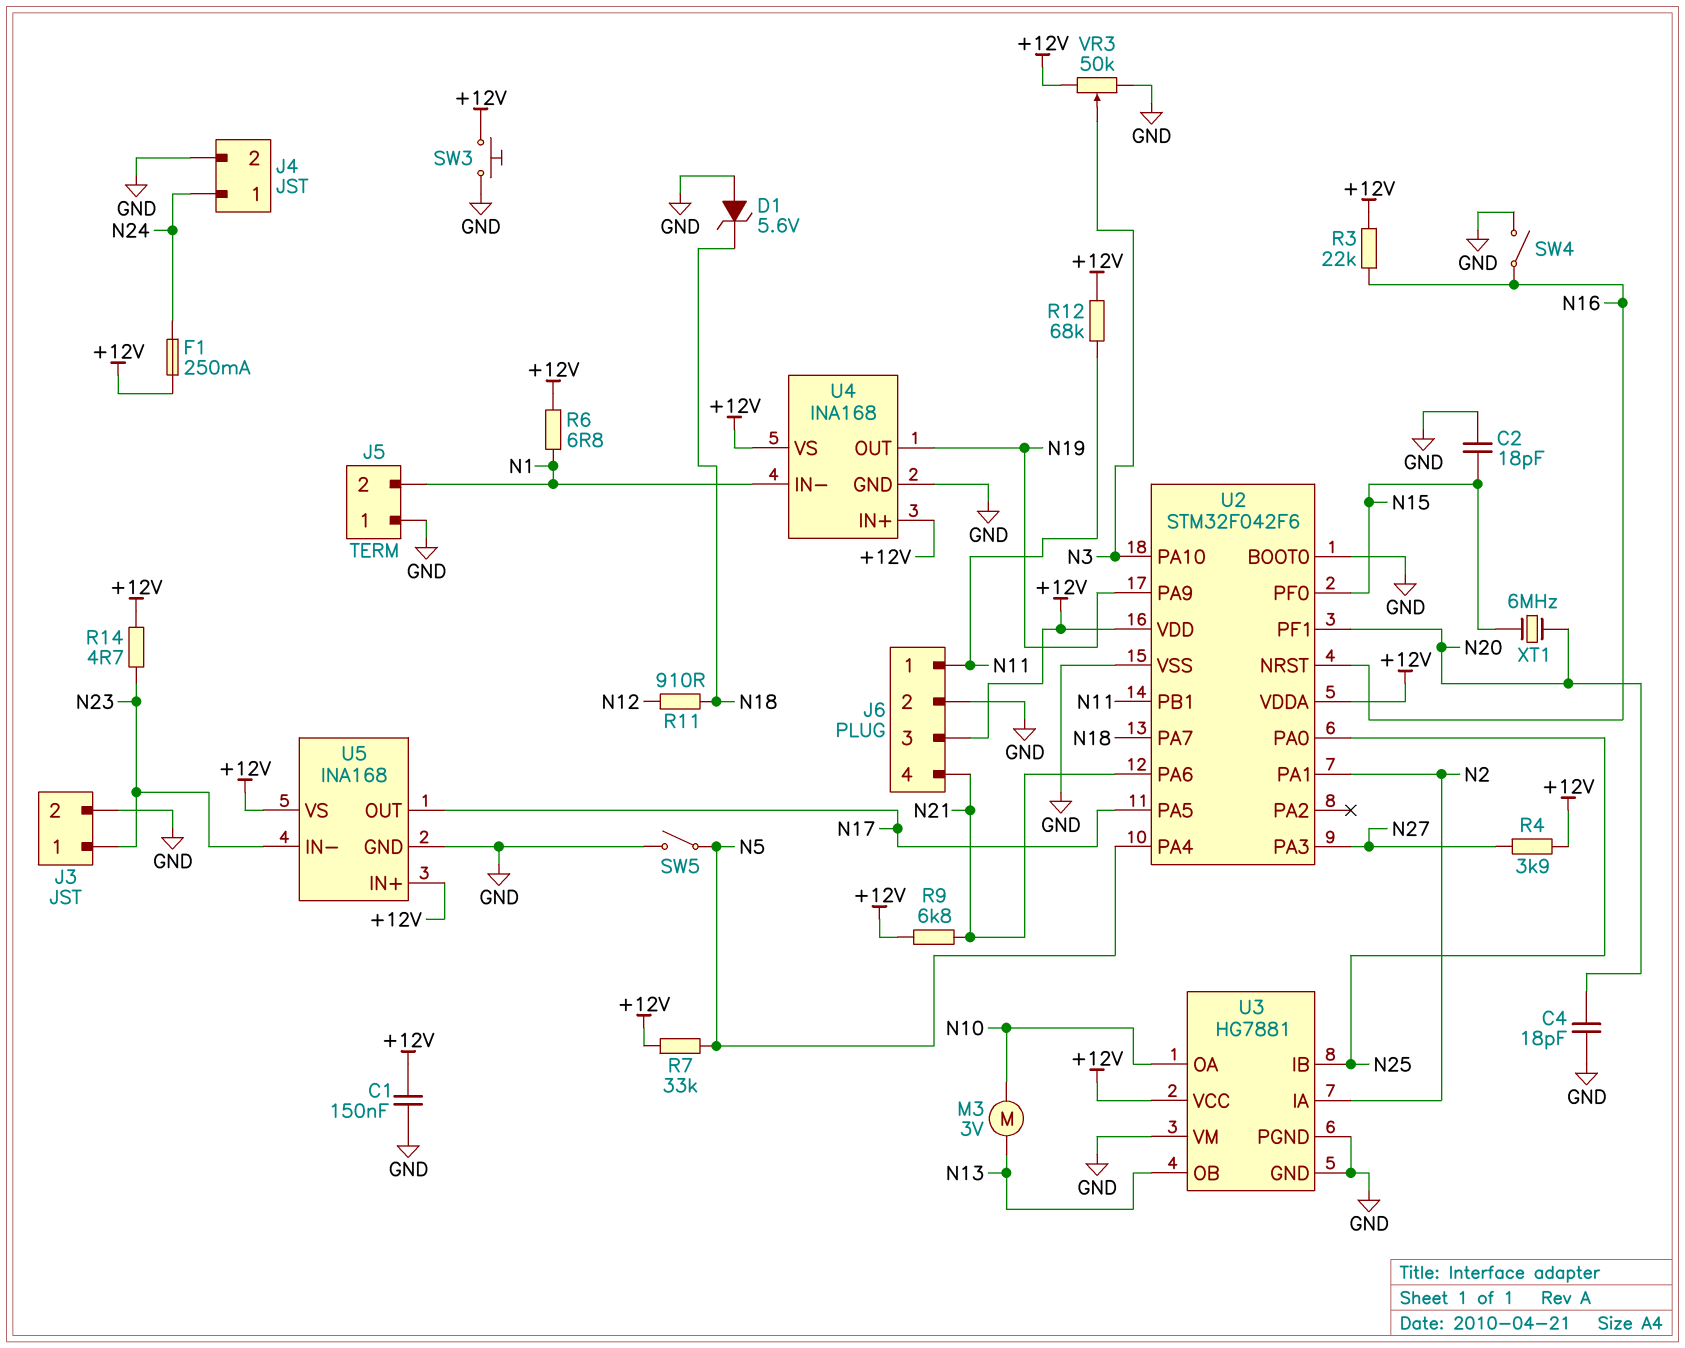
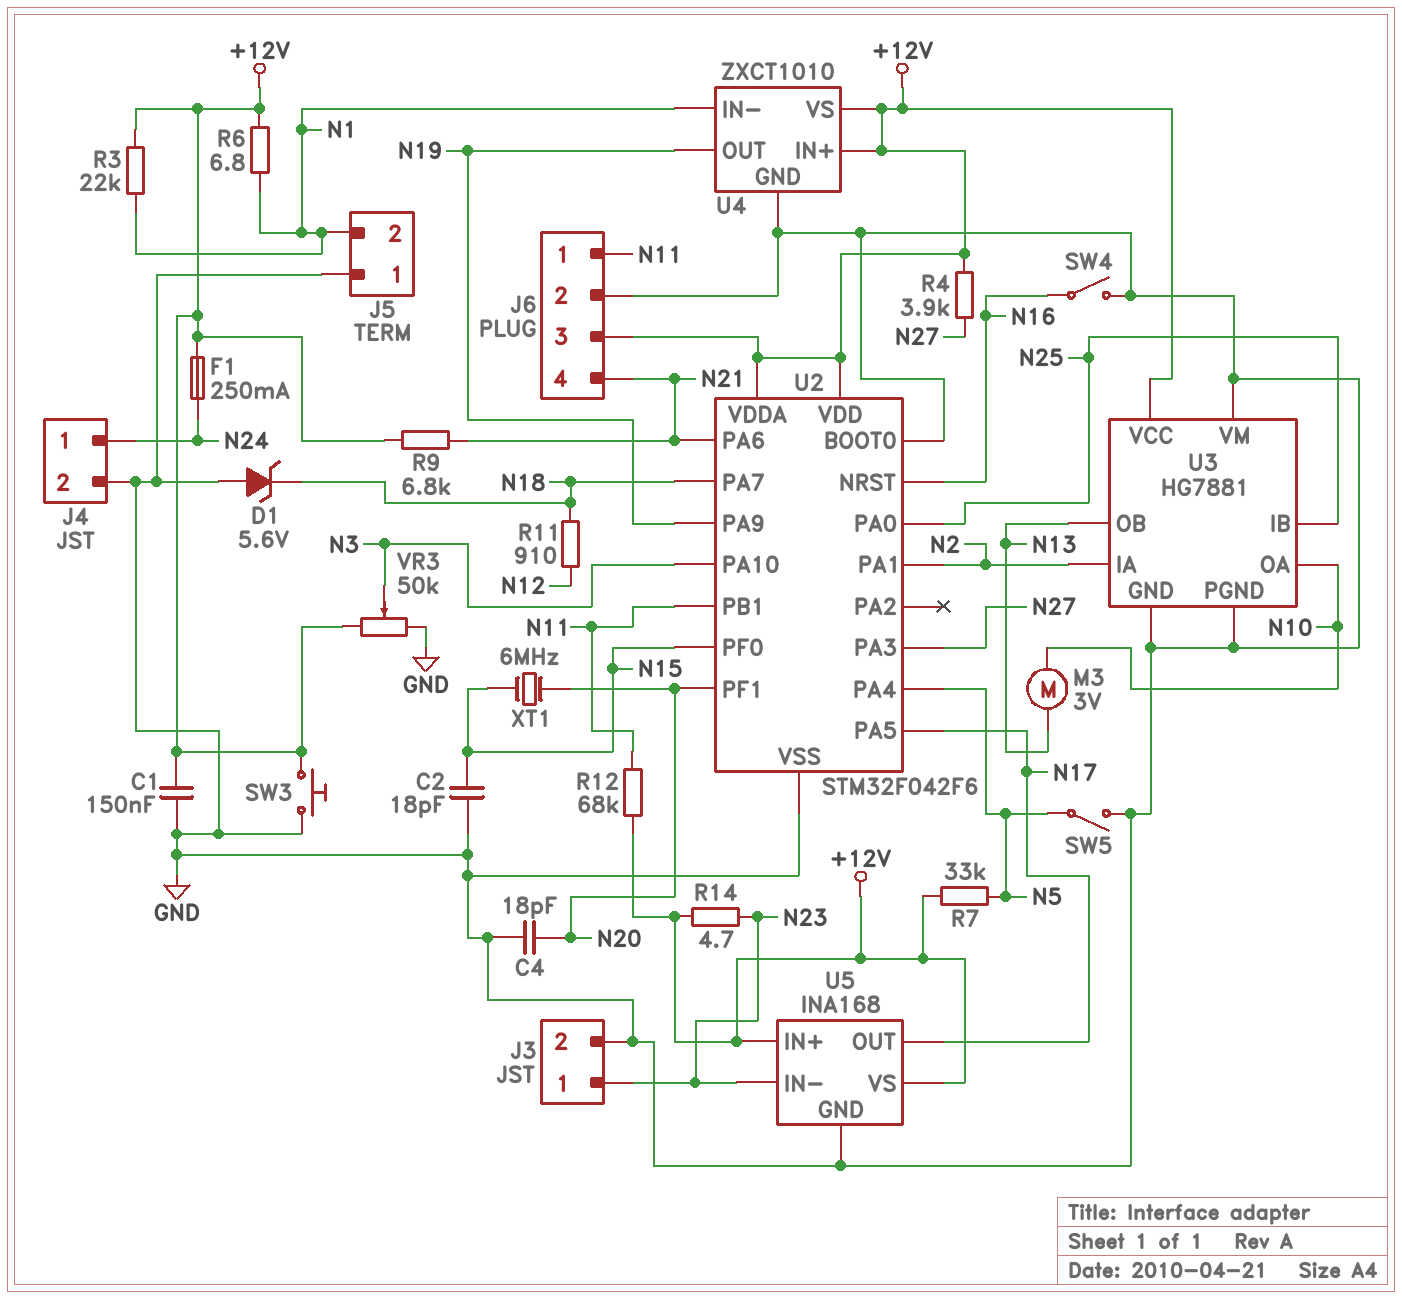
R3: 22k (+12V, N16) -> 22k (+12V, N1)
U4: INA168 -> ZXCT1010

